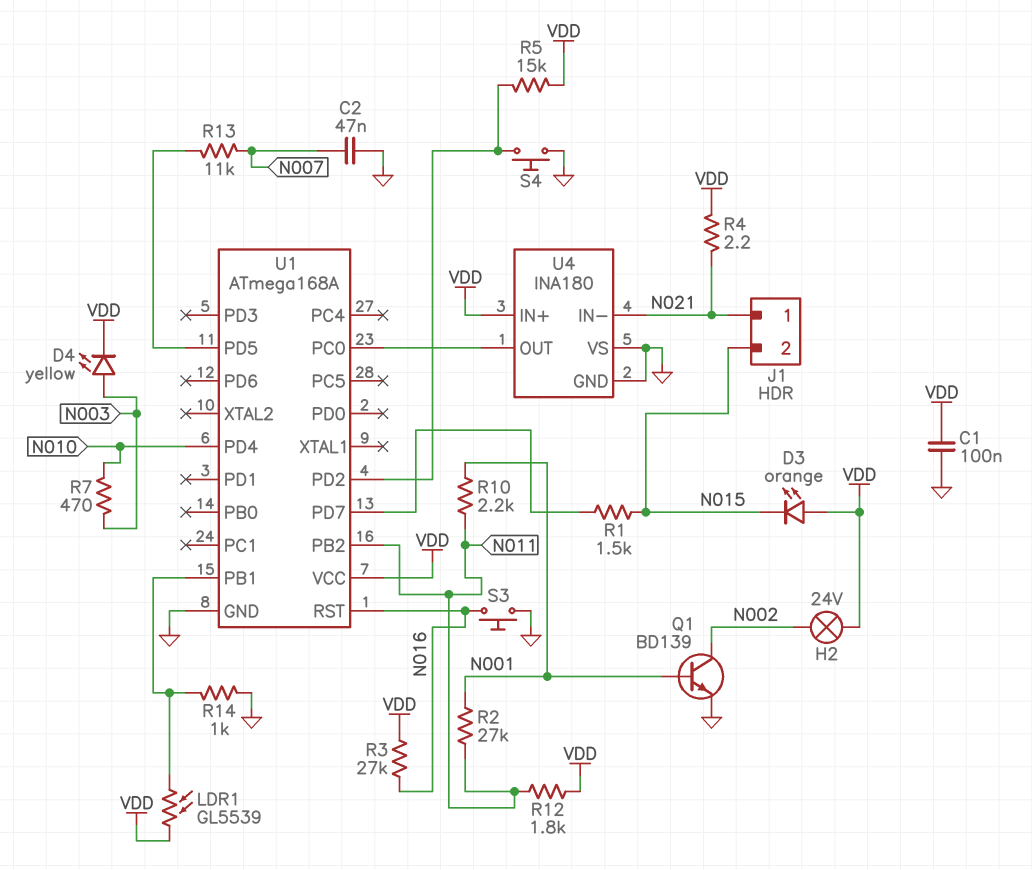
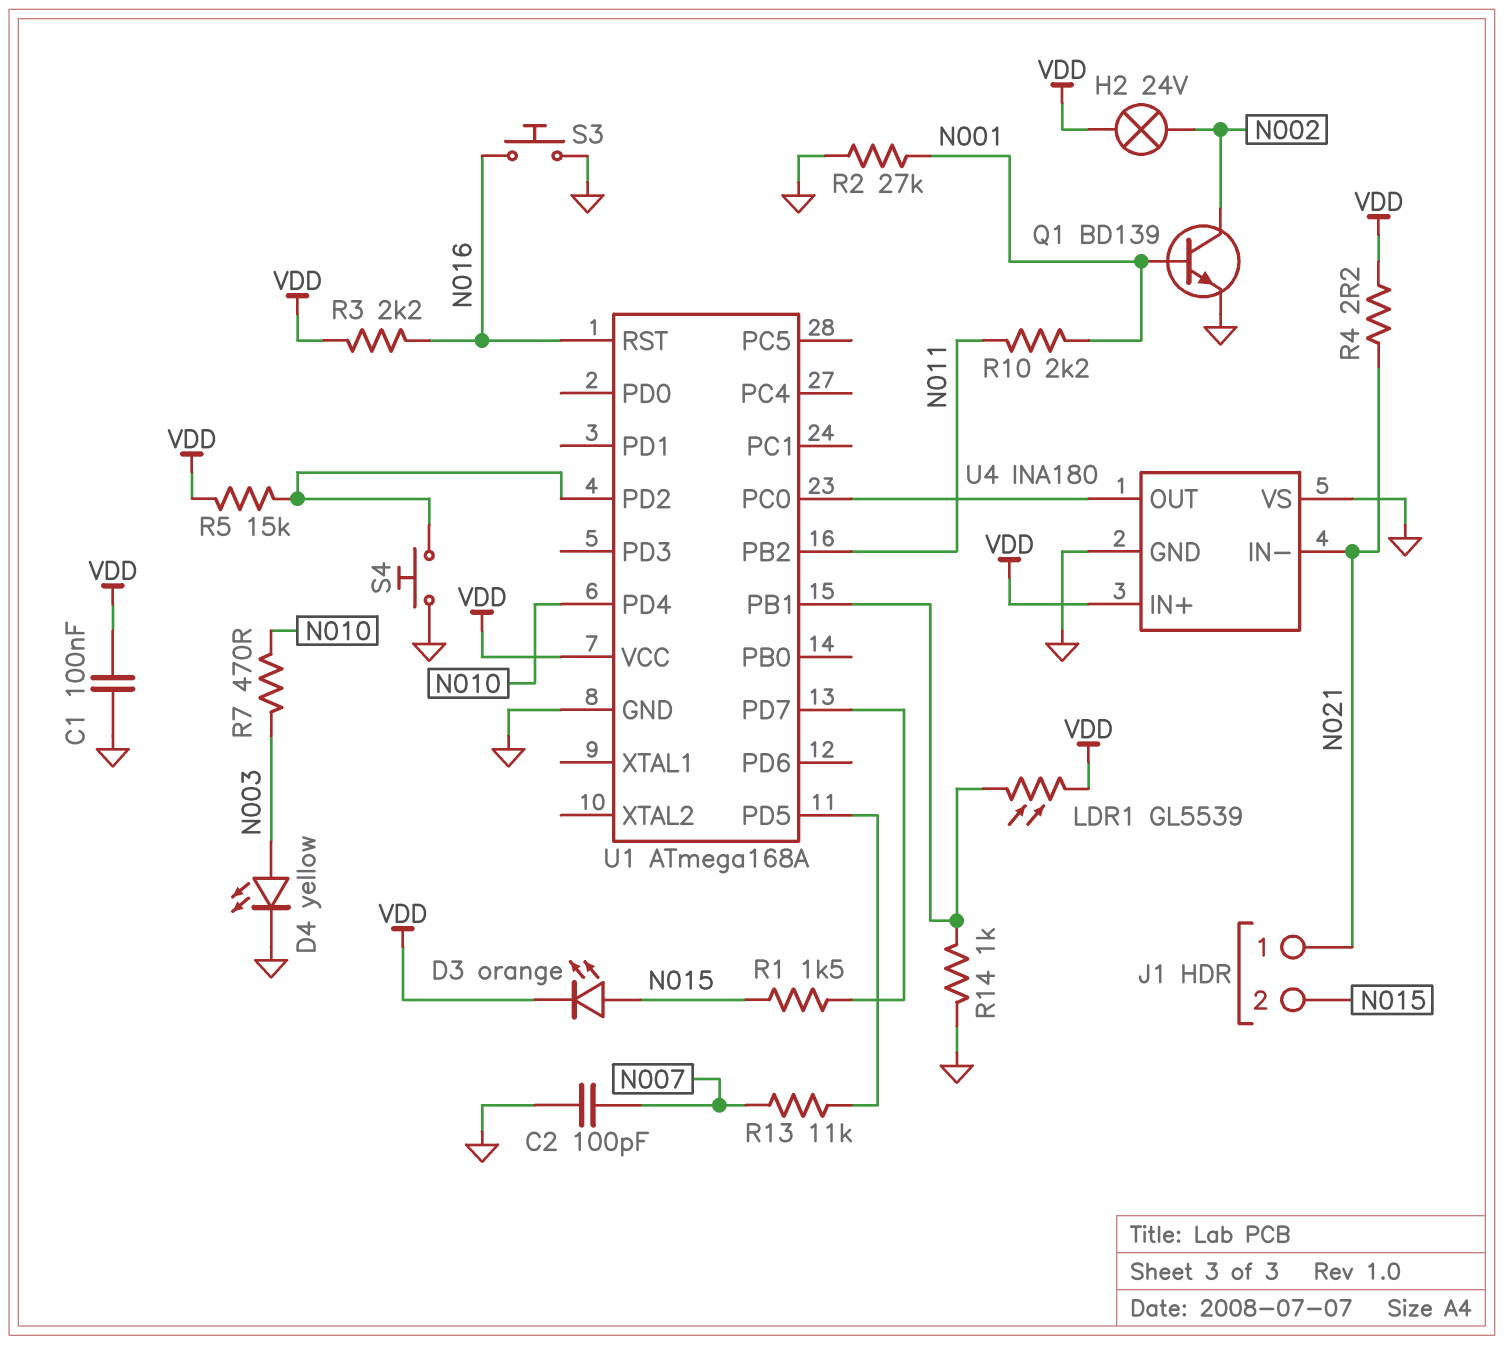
C2: 47nF (GND, N007) -> 100pF (GND, N007)
D3: LED orange (A VDD, K N015) -> LED orange (A N015, K VDD)
D4: LED yellow (A N003, K VDD) -> LED yellow (A N003, K GND)
R2: 27k (N001, N011) -> 27k (GND, N001)
R3: 27k (N016, VDD) -> 2.2k (N016, VDD)
R12: 1.8k (N011, VDD) -> none

